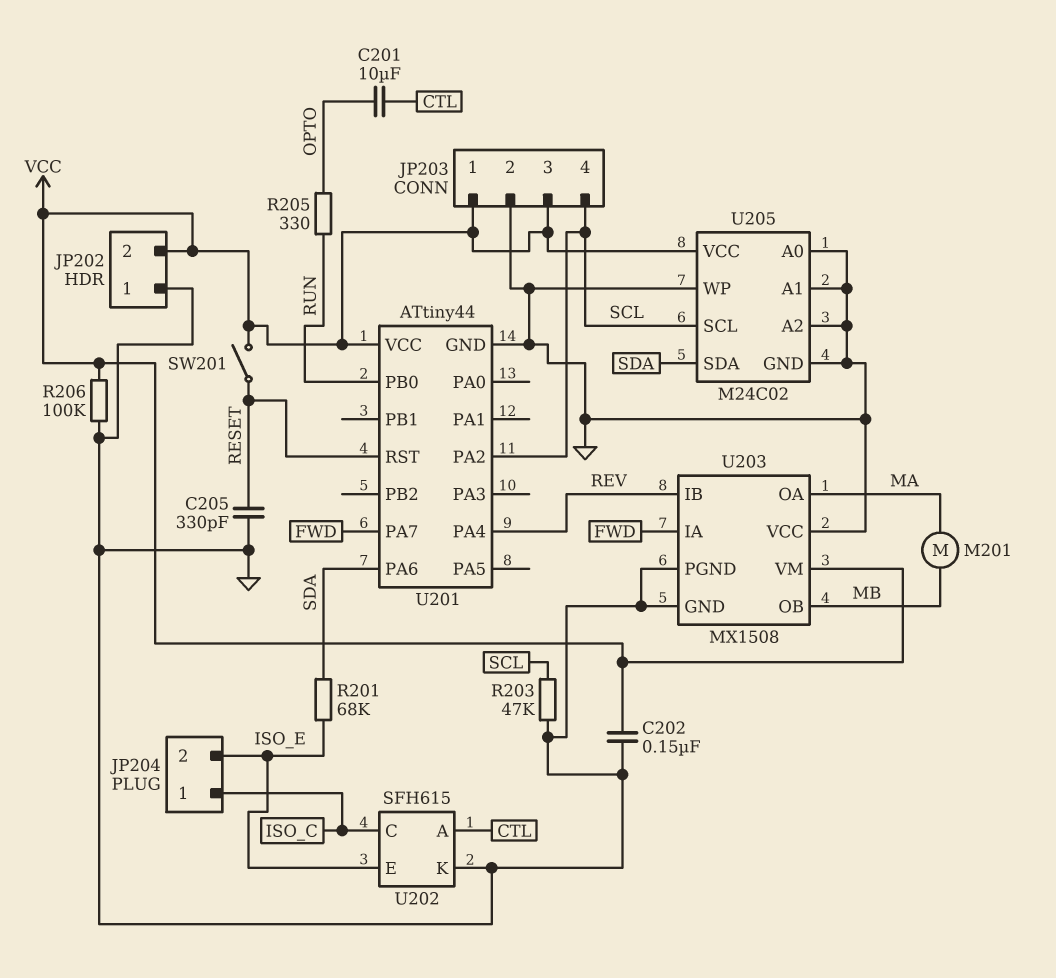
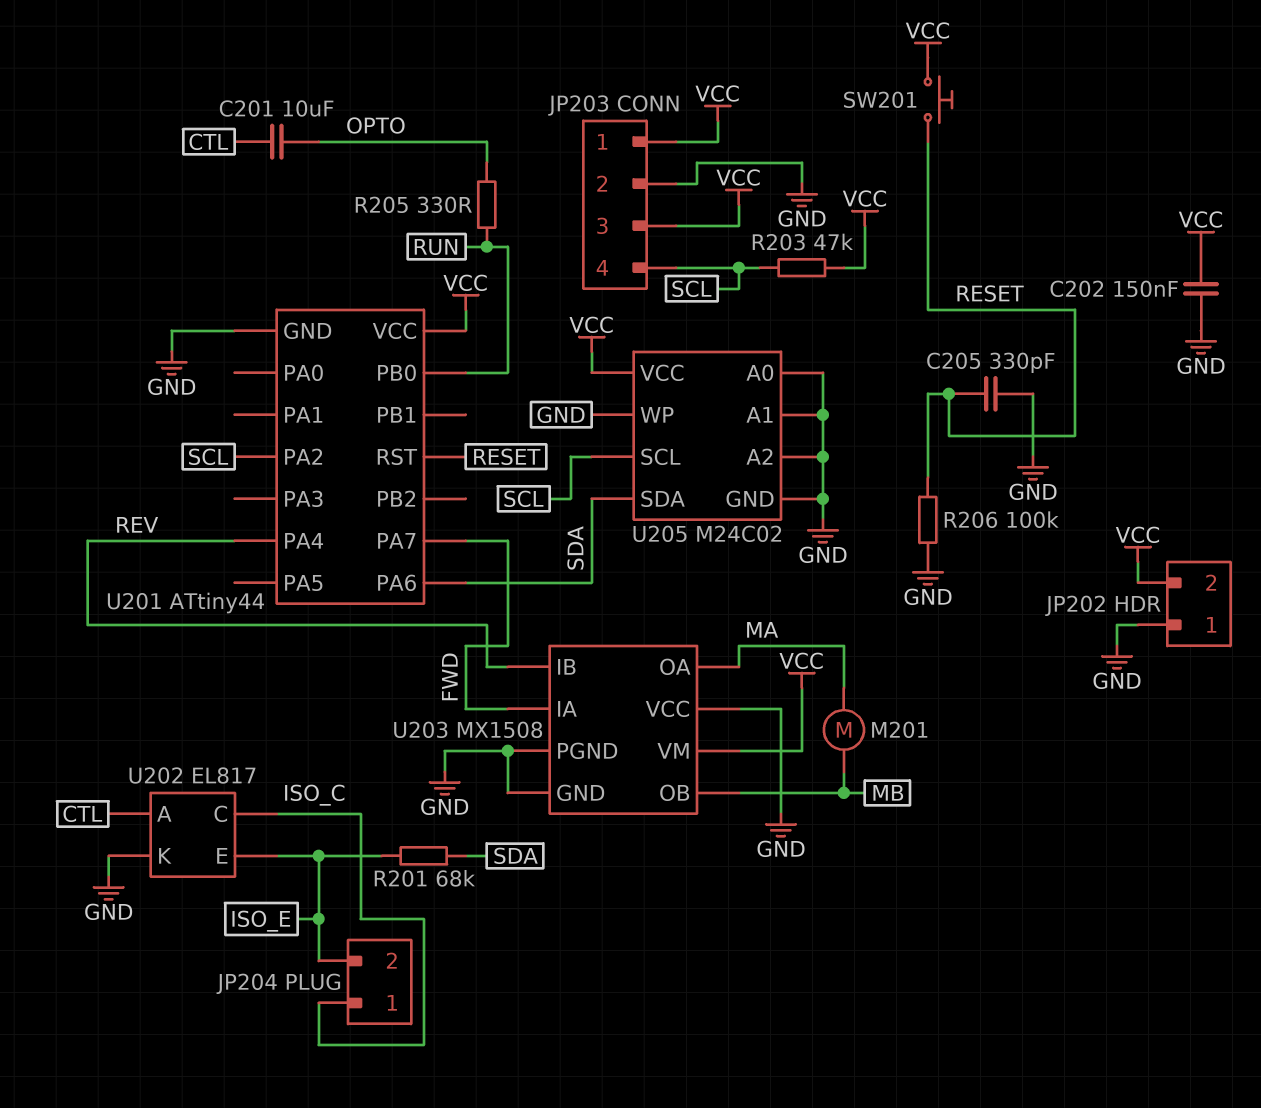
R203: 47k (GND, SCL) -> 47k (SCL, VCC)
R206: 100k (GND, VCC) -> 100k (GND, RESET)
SW201: switch (RESET, VCC) -> button (RESET, VCC)
U202: SFH615 -> EL817

